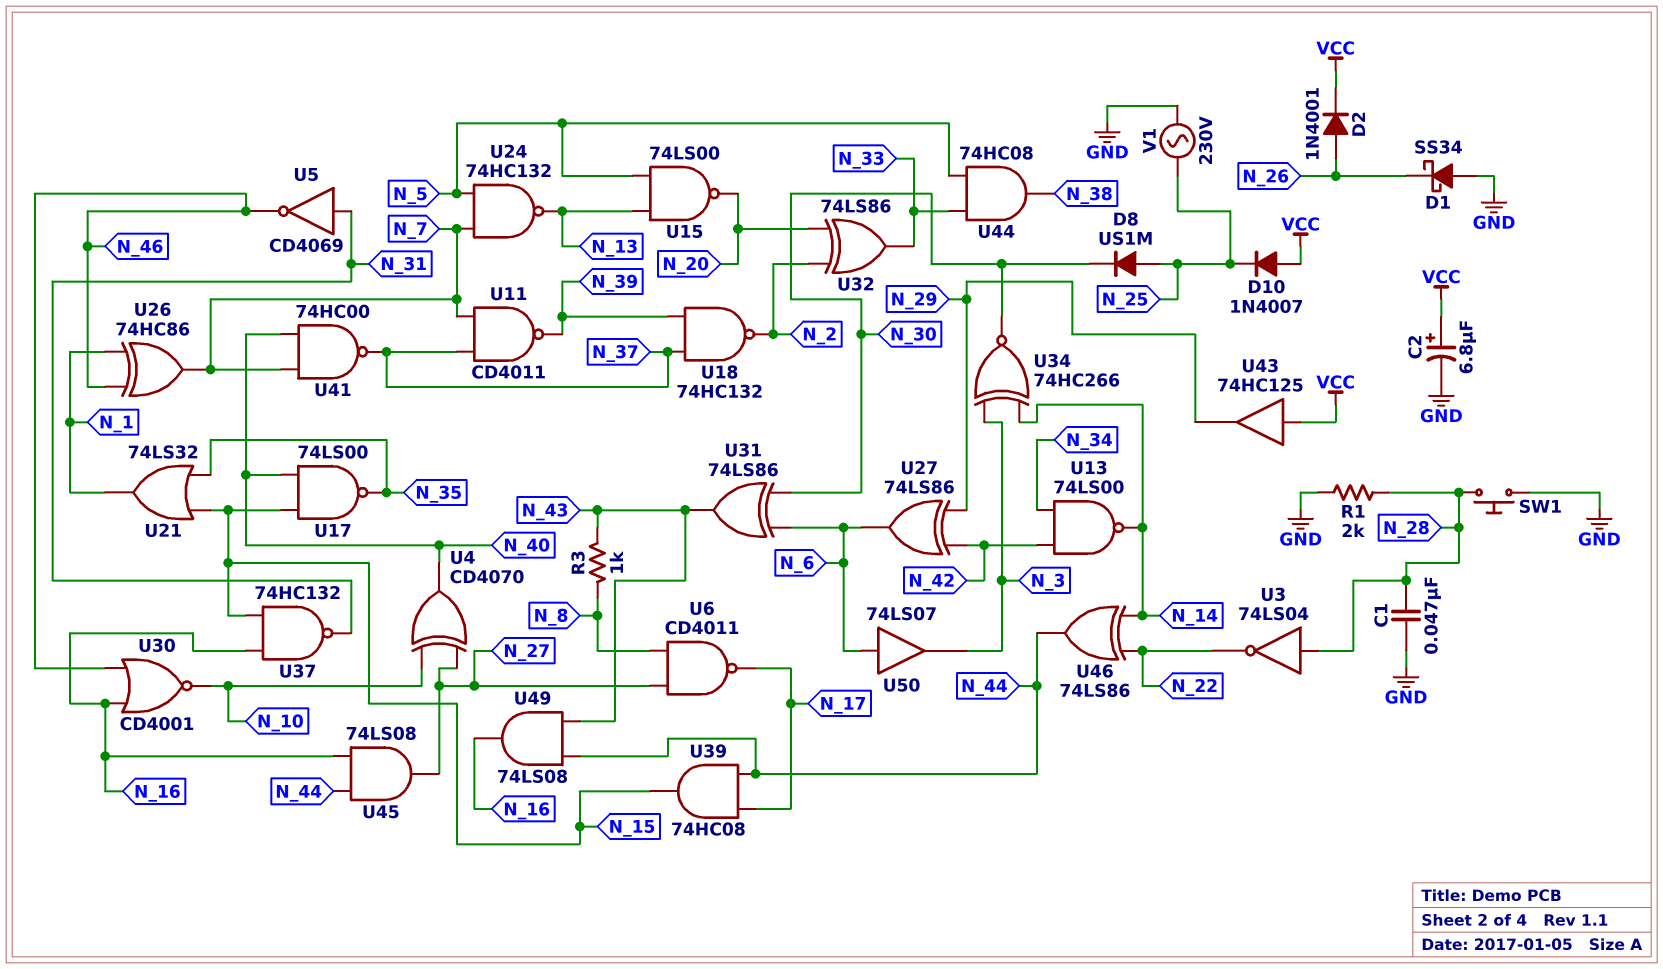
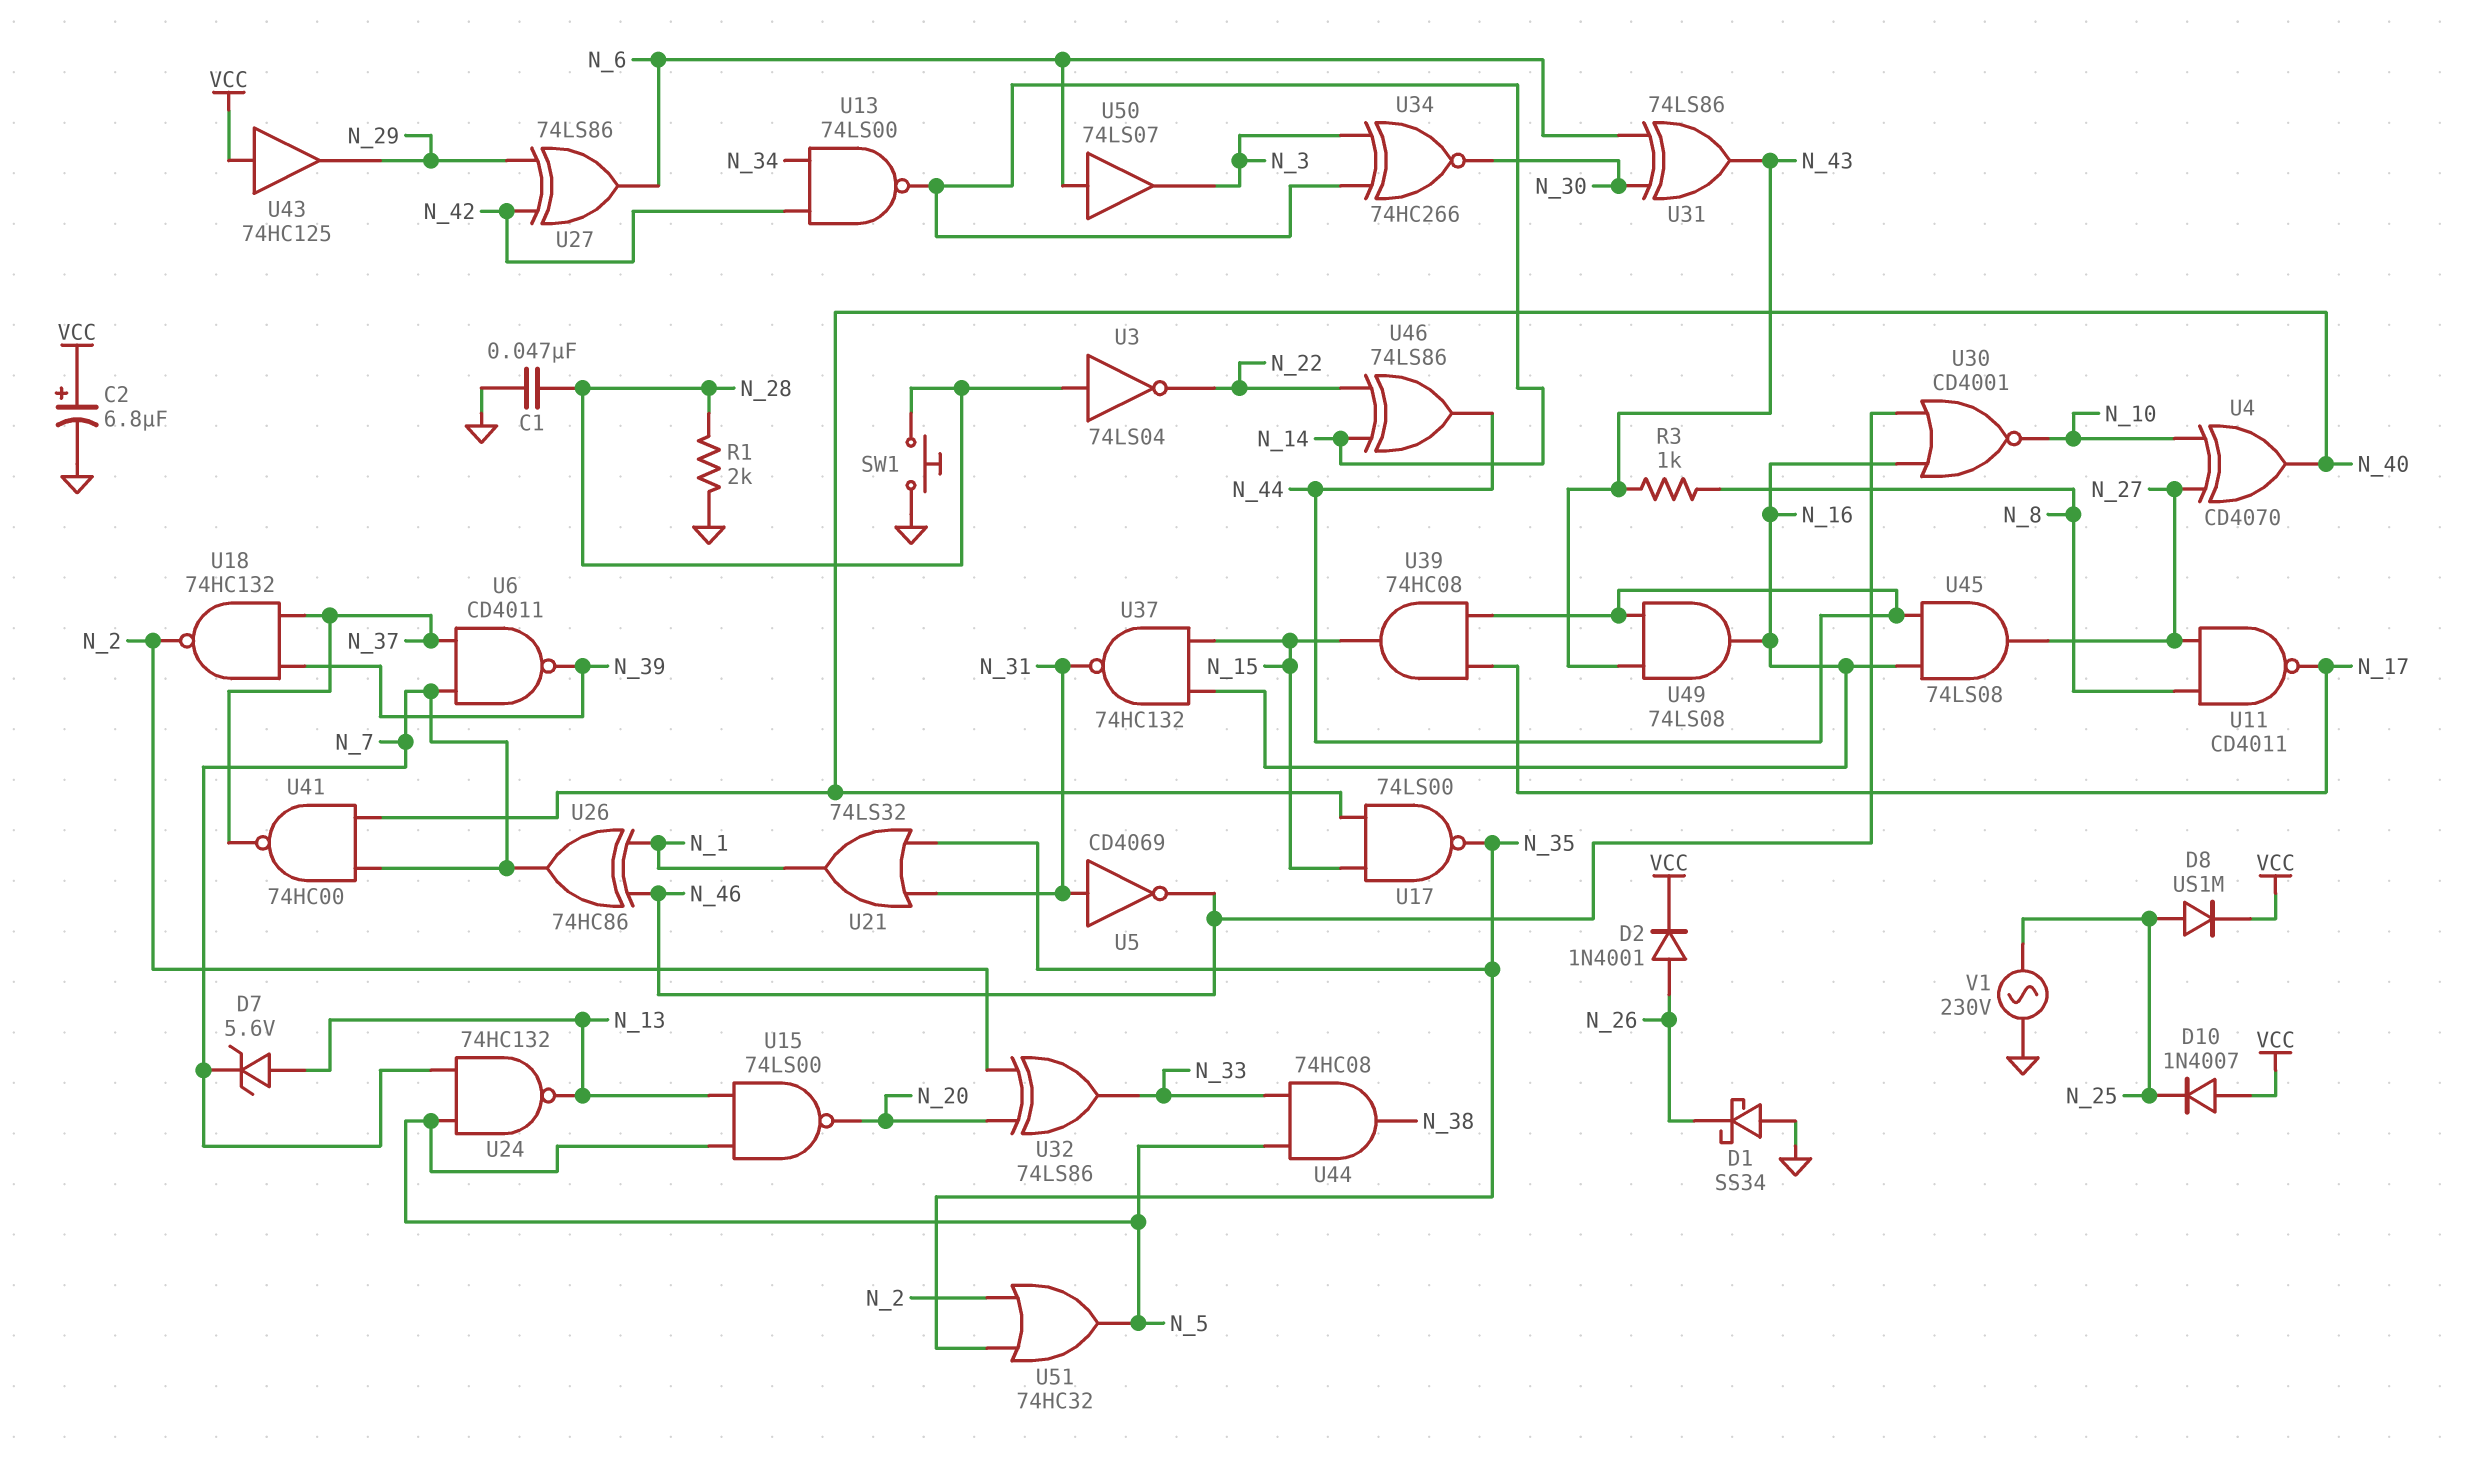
D7: none -> zener 5.6V (A N_13, K N_7)
D8: diode US1M (A N_25, K N_30) -> diode US1M (A N_25, K VCC)
U6: NAND CD4011 (in N_8, in N_27, out N_17) -> NAND CD4011 (in N_7, in N_37, out N_39)
U11: NAND CD4011 (in N_7, in N_37, out N_39) -> NAND CD4011 (in N_8, in N_27, out N_17)
U21: OR 74LS32 (in N_15, in N_35, out N_1) -> OR 74LS32 (in N_31, in N_35, out N_1)
U51: none -> OR 74HC32 (in N_2, in N_35, out N_5)

